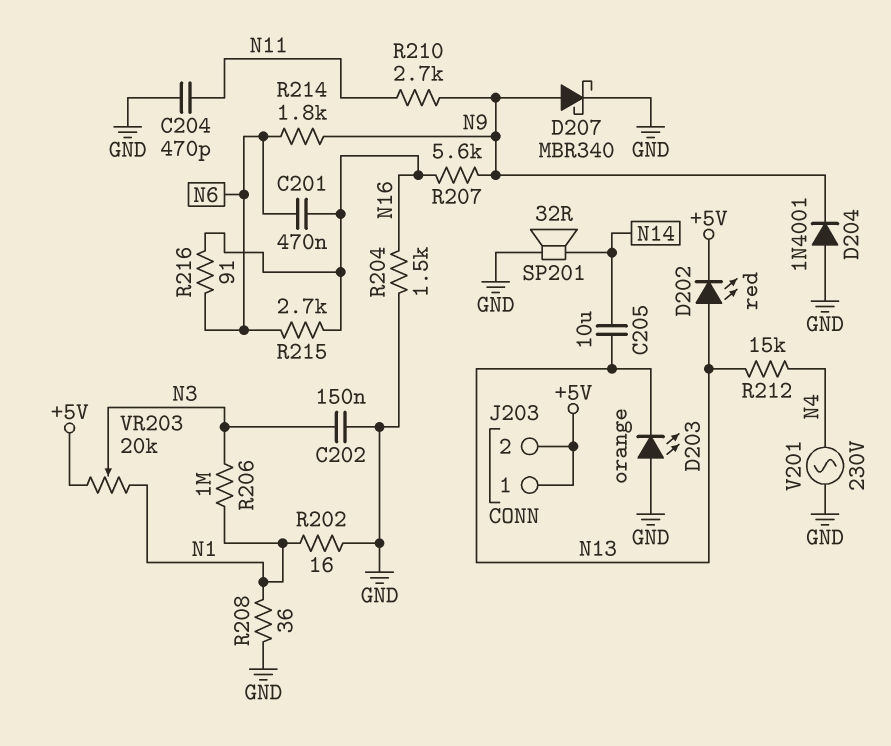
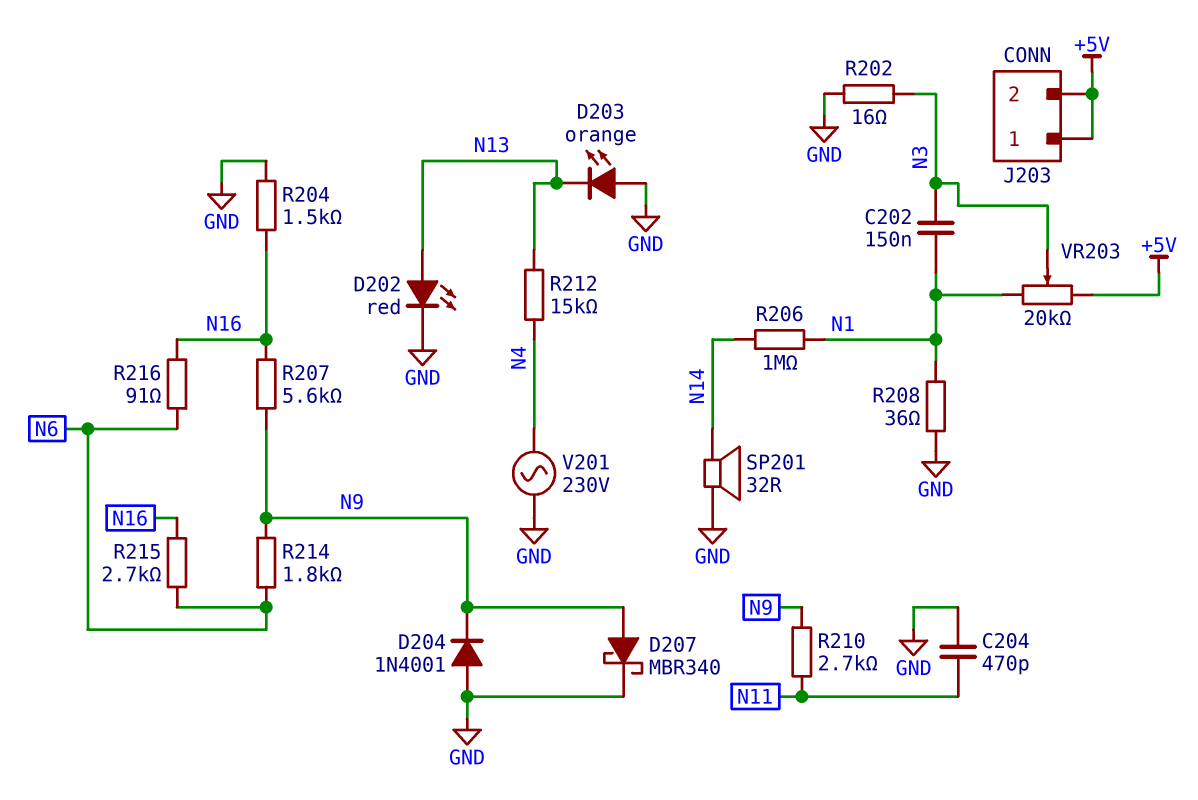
C201: 470nF (N6, N16) -> none
C202: 150nF (GND, N3) -> 150nF (N1, N3)
C205: 10uF (N13, N14) -> none
D202: LED red (A N13, K +5V) -> LED red (A N13, K GND)
R202: 16 (GND, N1) -> 16 (GND, N3)
R206: 1M (N1, N3) -> 1M (N1, N14)

